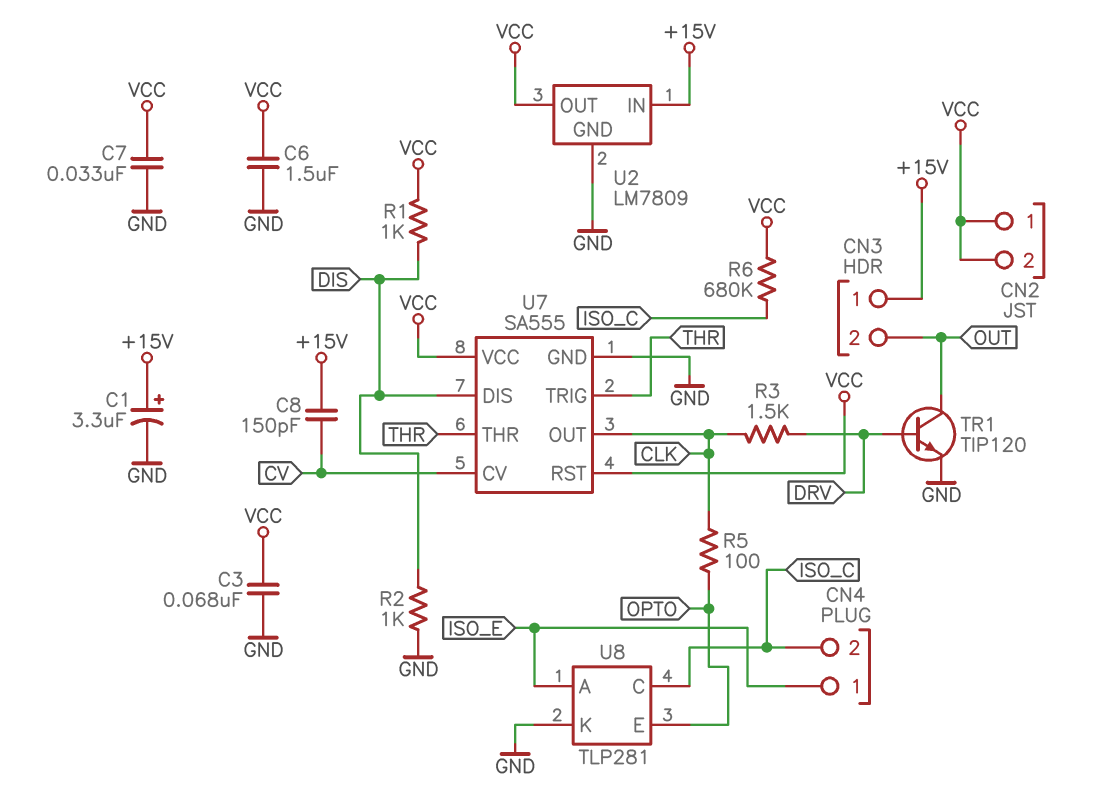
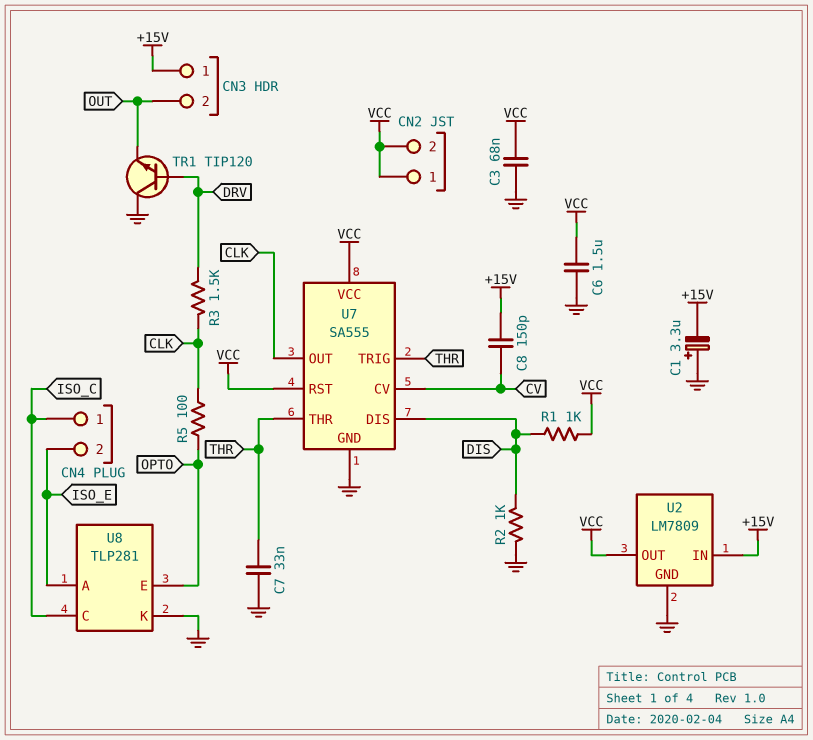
C1: 3.3uF (plus +15V, minus GND) -> 3.3uF (plus GND, minus +15V)
C7: 33nF (GND, VCC) -> 33nF (GND, THR)
CN4 pin 1: ISO_E -> ISO_C
CN4 pin 2: ISO_C -> ISO_E
R6: 680k (ISO_C, VCC) -> none
TR1: NPN TIP120 (B DRV, C OUT, E GND) -> NPN TIP120 (B DRV, C GND, E OUT)

